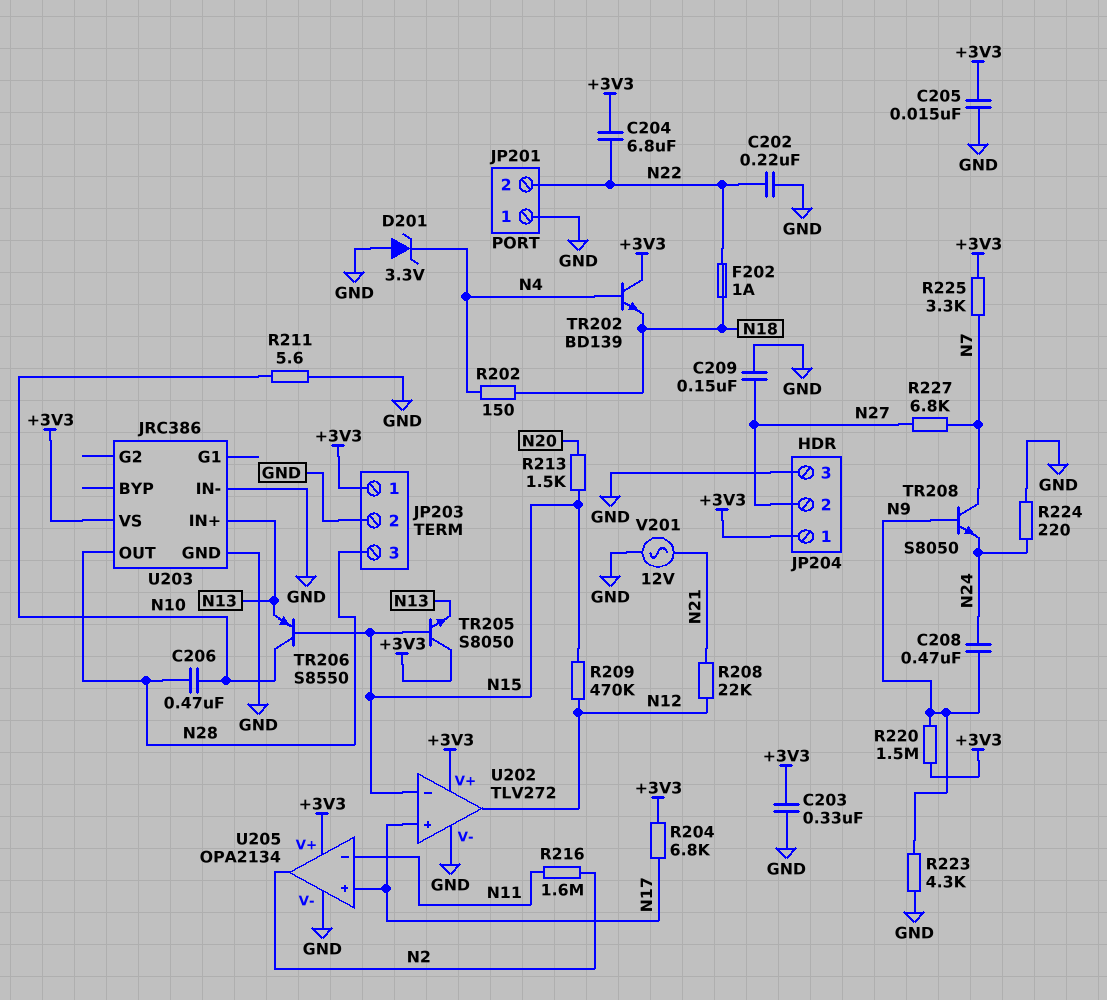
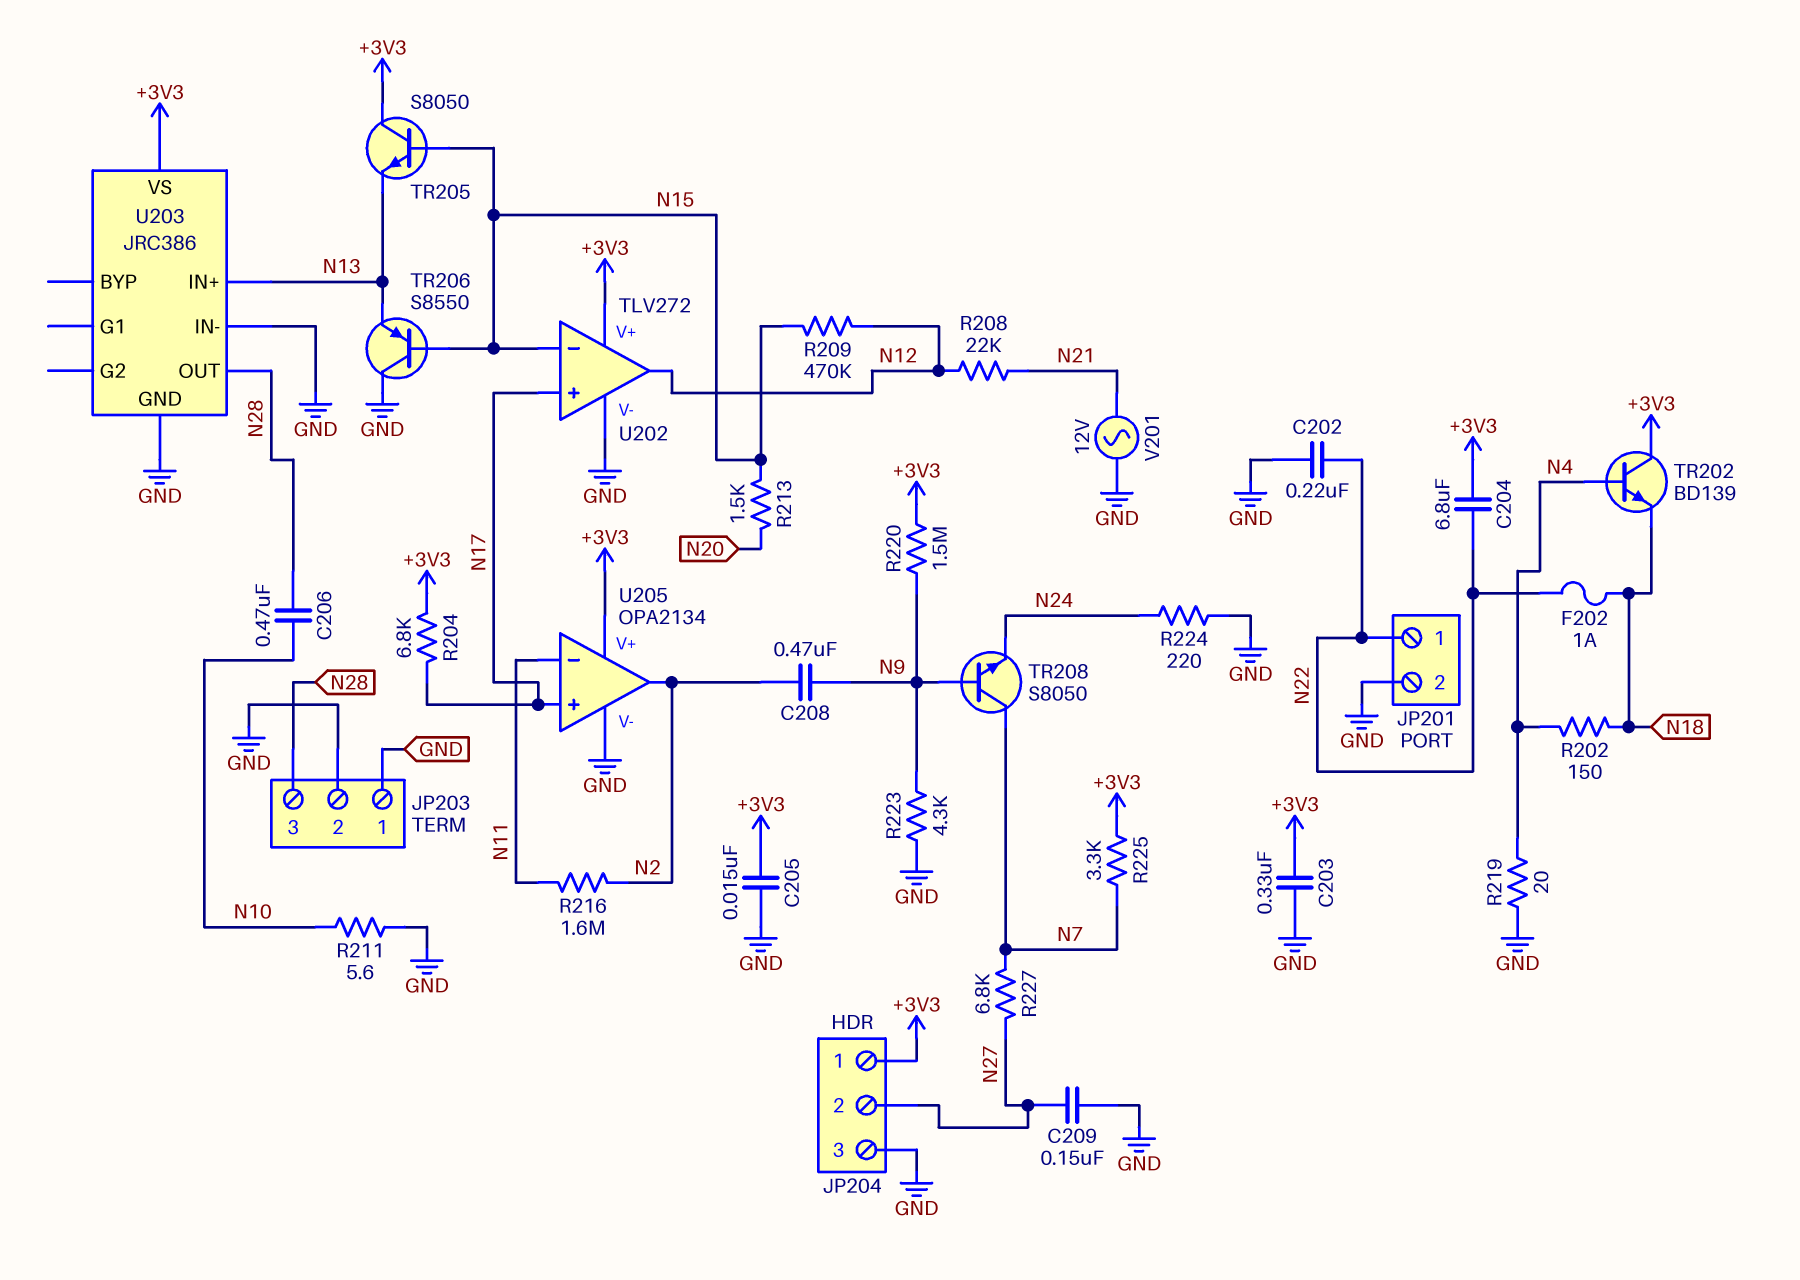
C208: 470nF (N9, N24) -> 470nF (N2, N9)
D201: zener 3.3V (A GND, K N4) -> none
JP201 pin 1: GND -> N22
JP201 pin 2: N22 -> GND
JP203 pin 1: +3V3 -> GND
R219: none -> 20 (GND, N4)
TR206: PNP S8550 (B N15, C N10, E N13) -> PNP S8550 (B N15, C GND, E N13)

